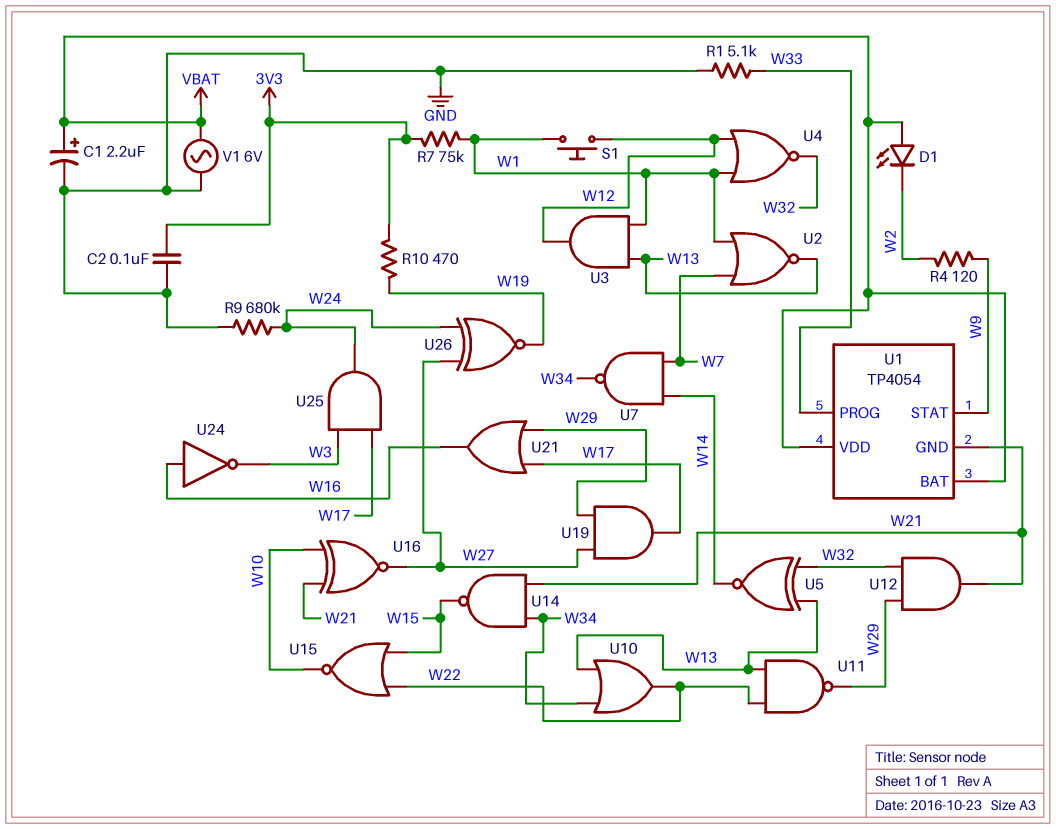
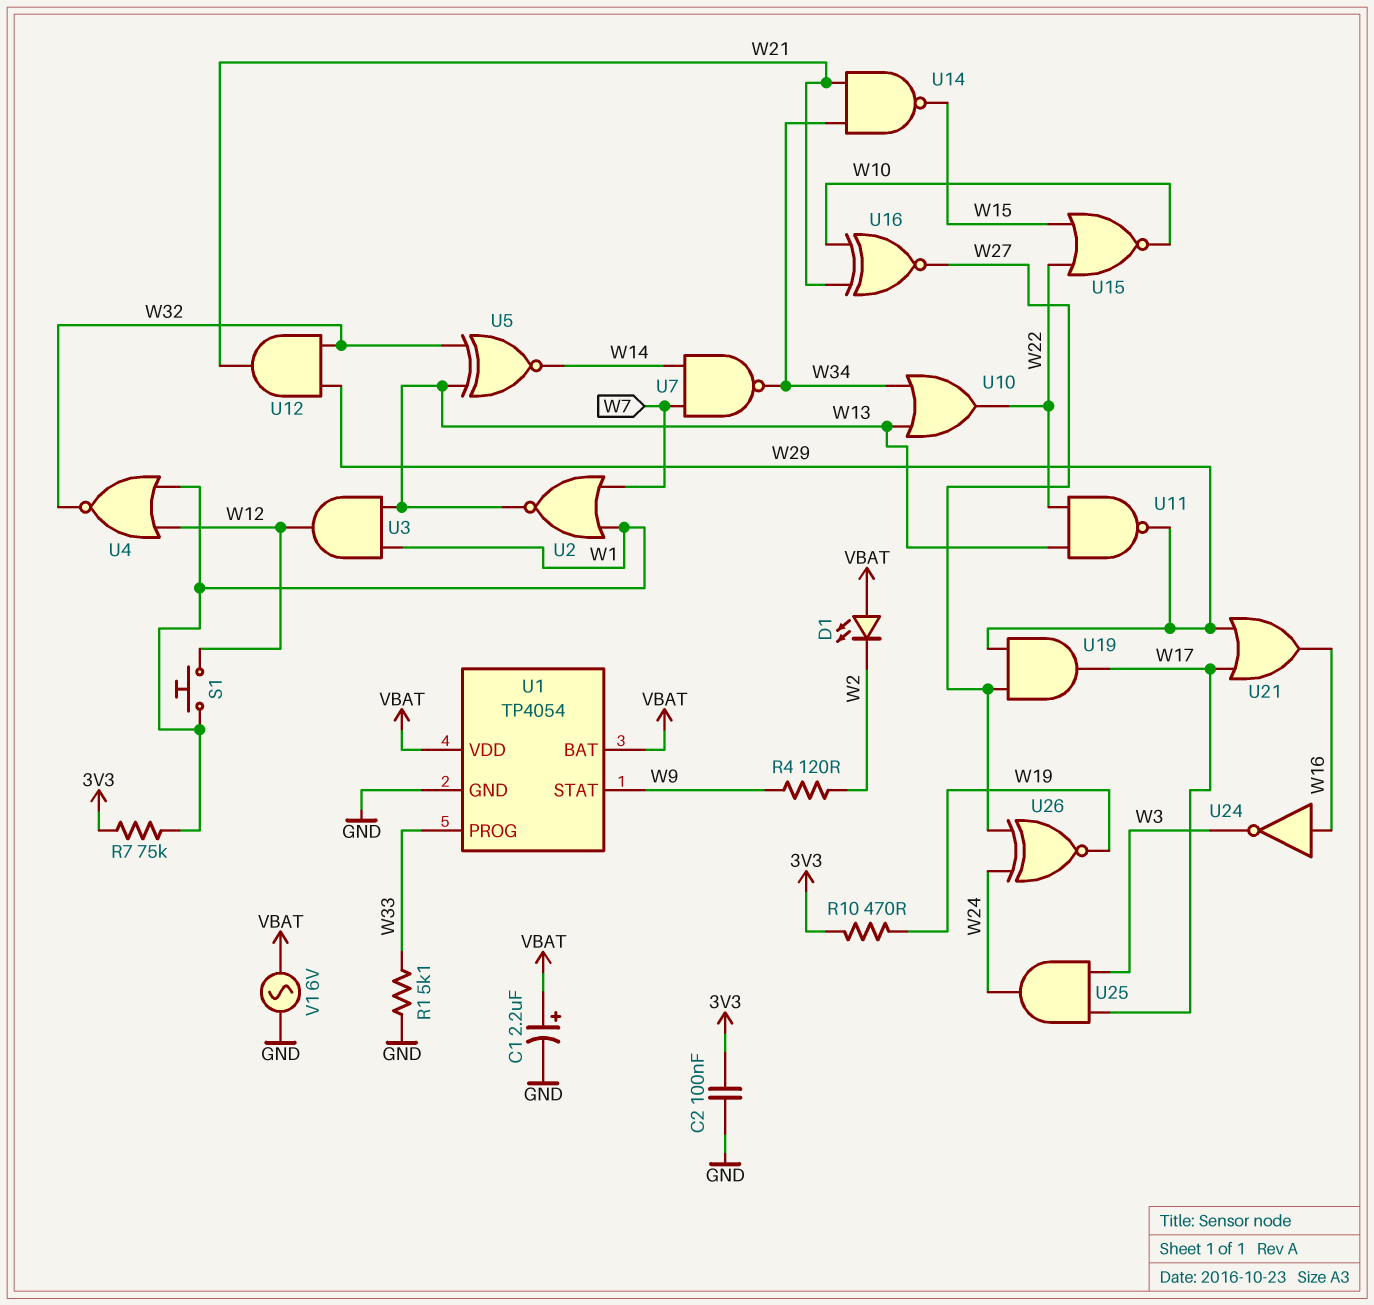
R9: 680k (GND, W24) -> none
U1 pin GND: W21 -> GND

